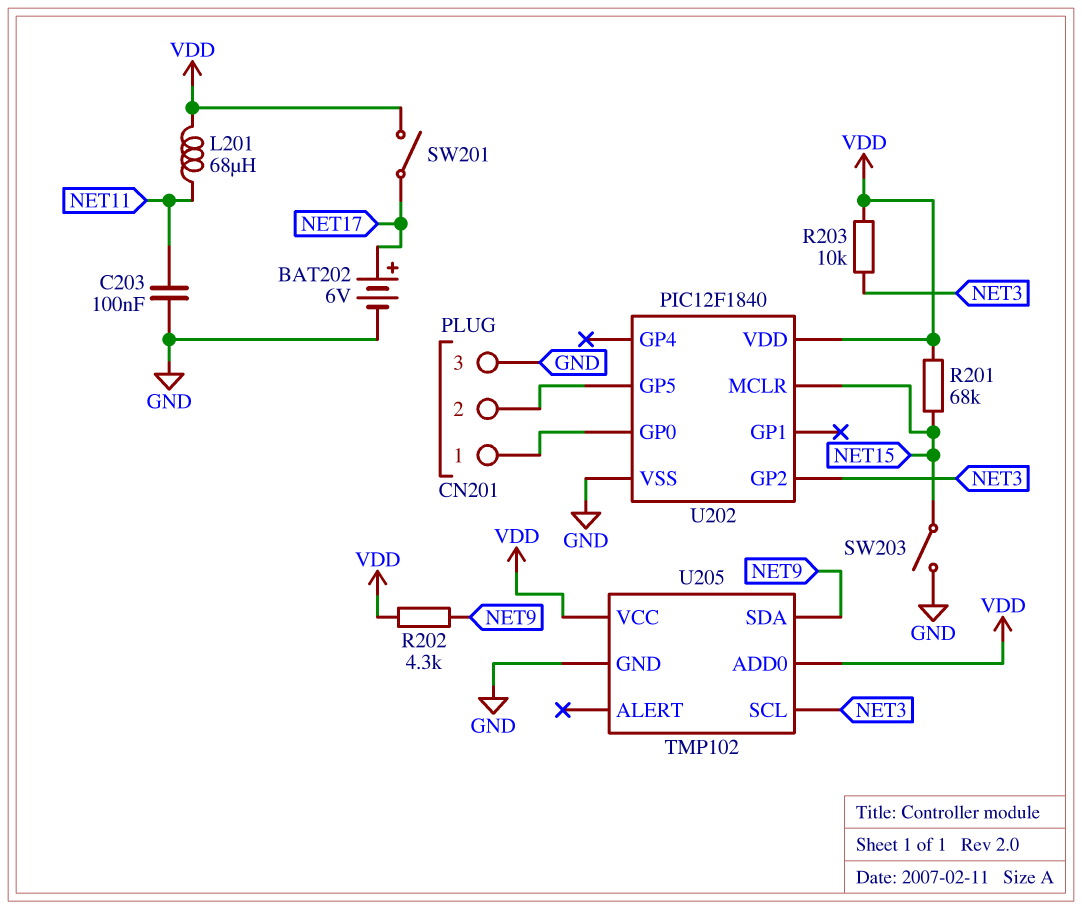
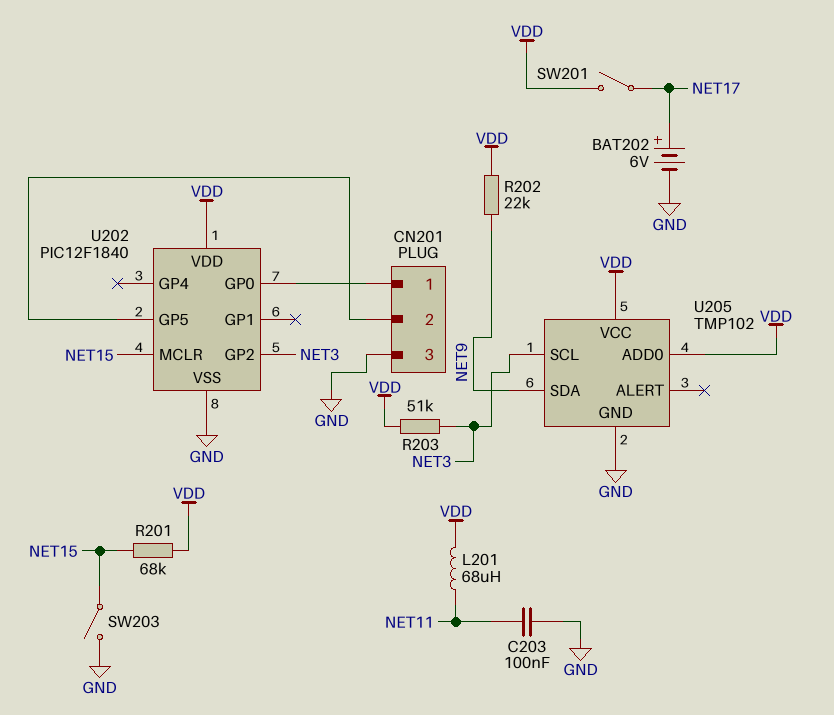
R202: 4.3k (NET9, VDD) -> 22k (NET9, VDD)
R203: 10k (NET3, VDD) -> 51k (NET3, VDD)

